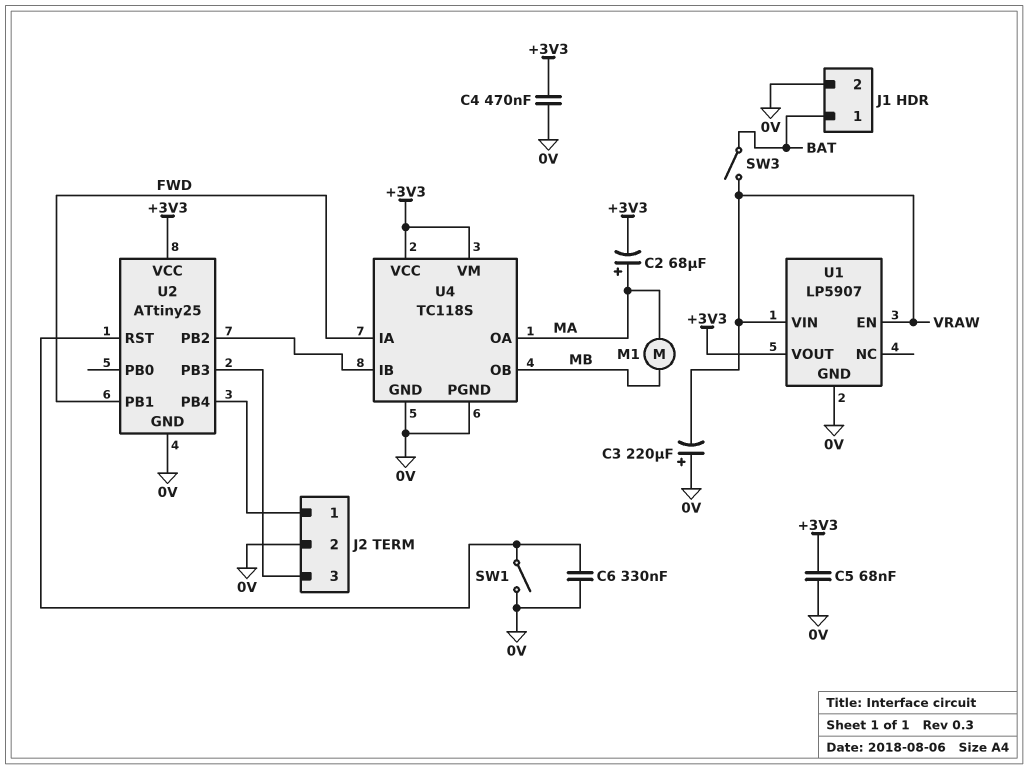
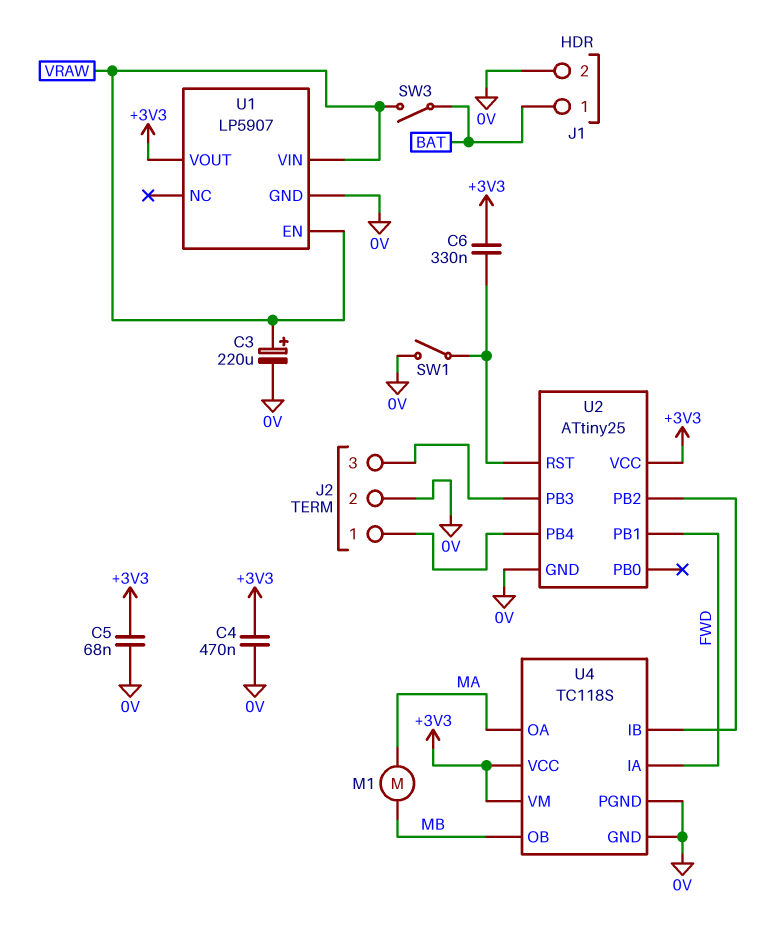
C2: 68uF (plus MA, minus +3V3) -> none
C3: 220uF (plus 0V, minus VRAW) -> 220uF (plus VRAW, minus 0V)
C6: 330nF (0V, U2/RST) -> 330nF (+3V3, U2/RST)

